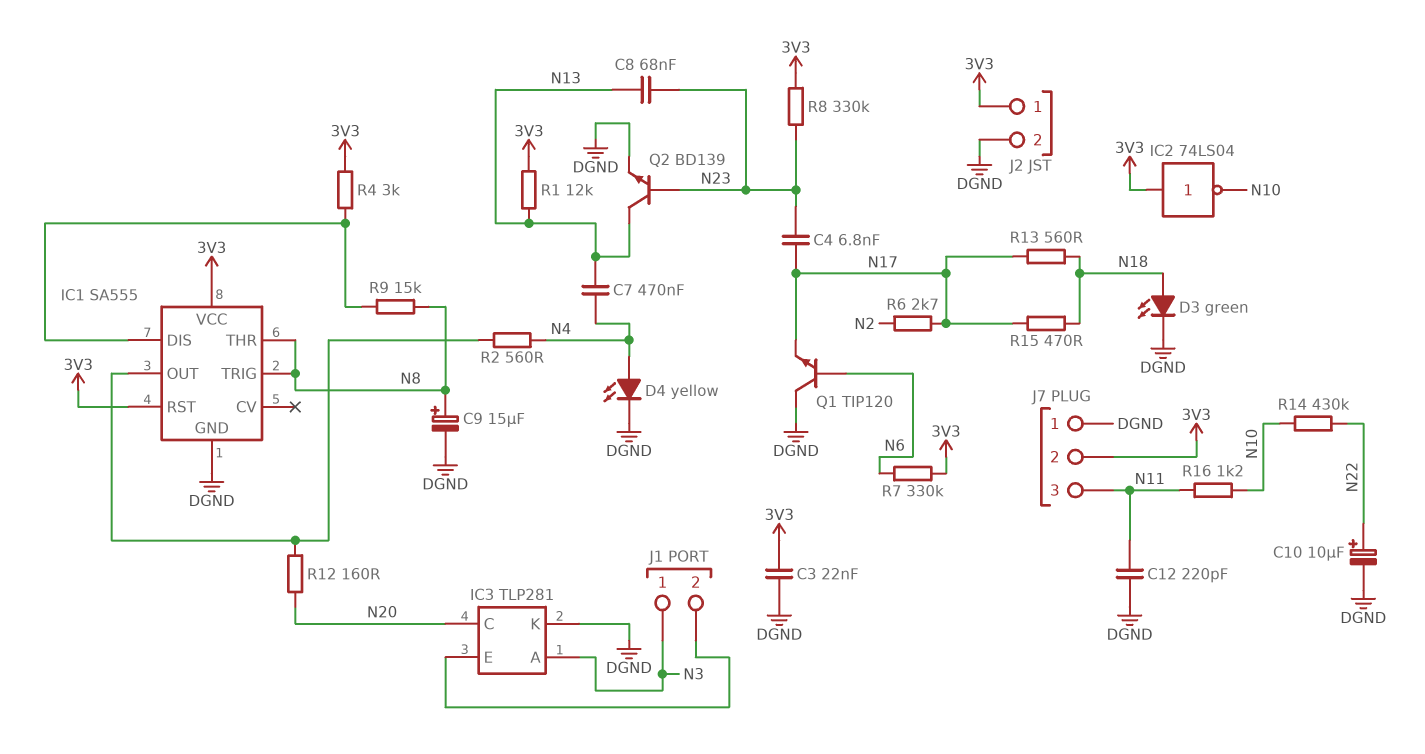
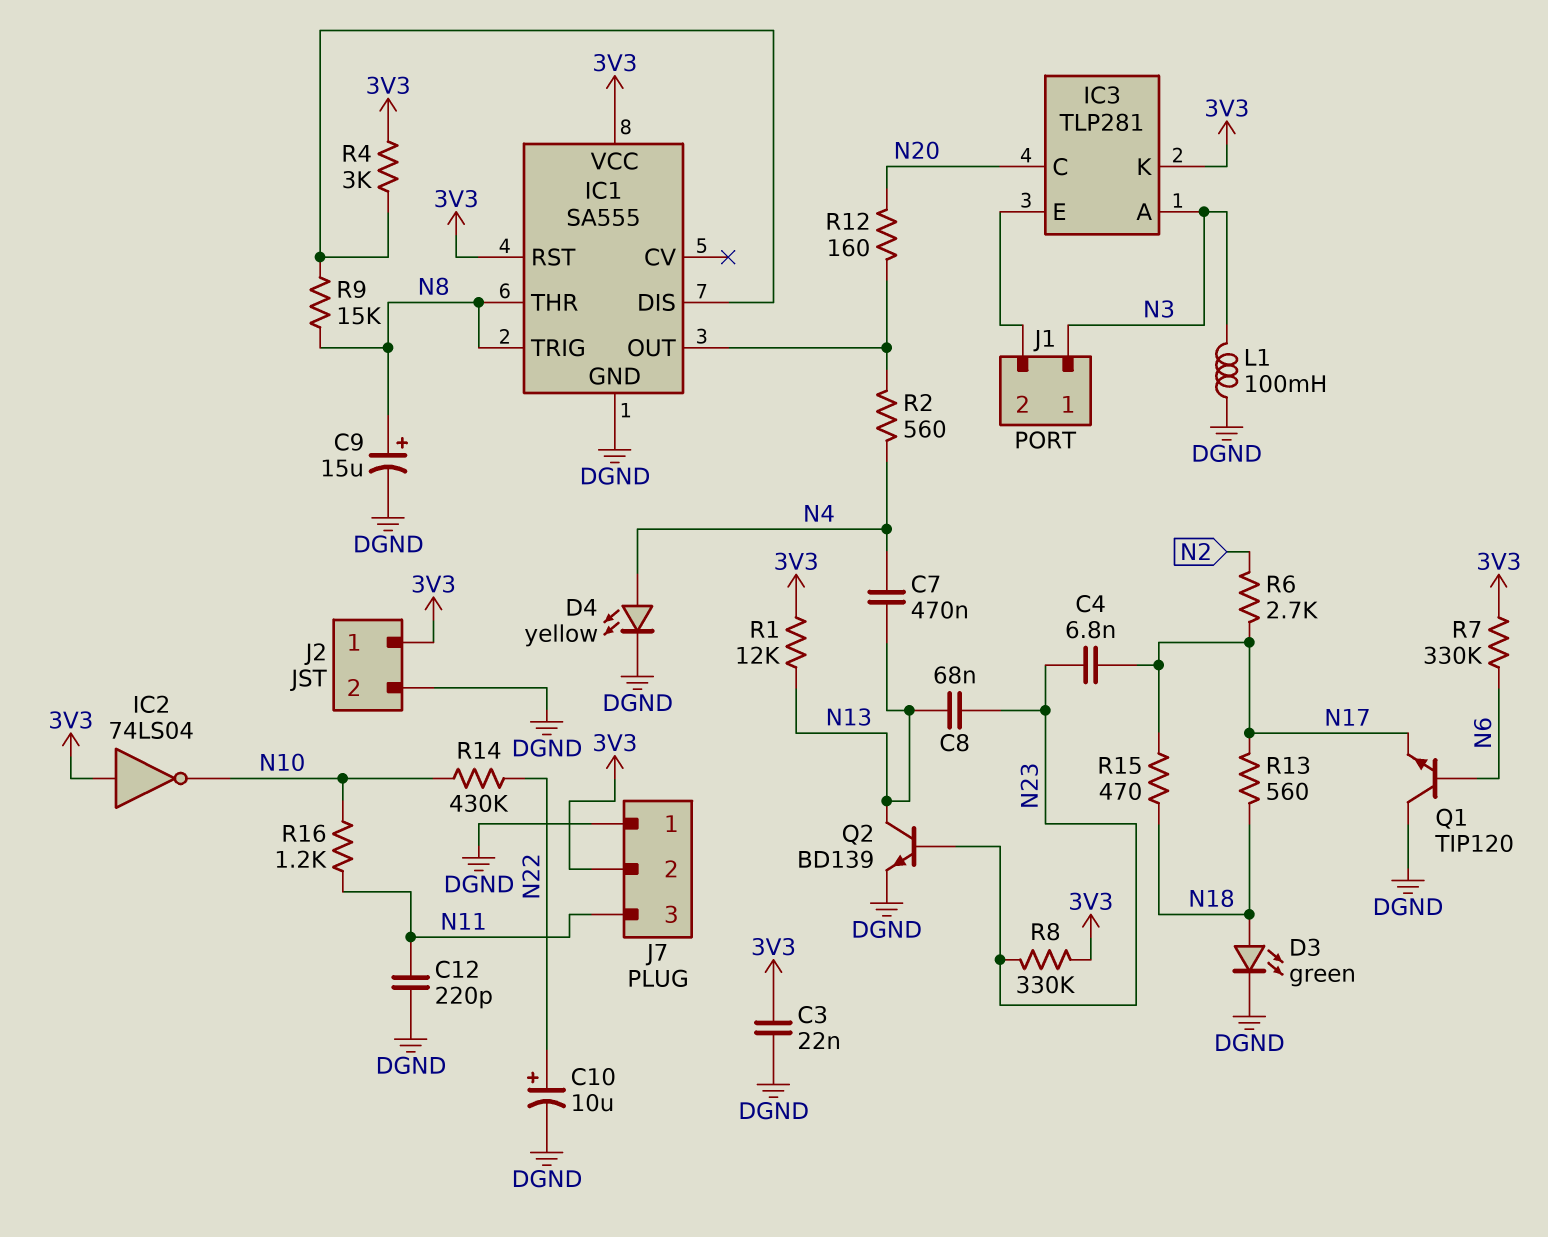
IC3 pin K: DGND -> 3V3
L1: none -> 100mH (DGND, N3)

